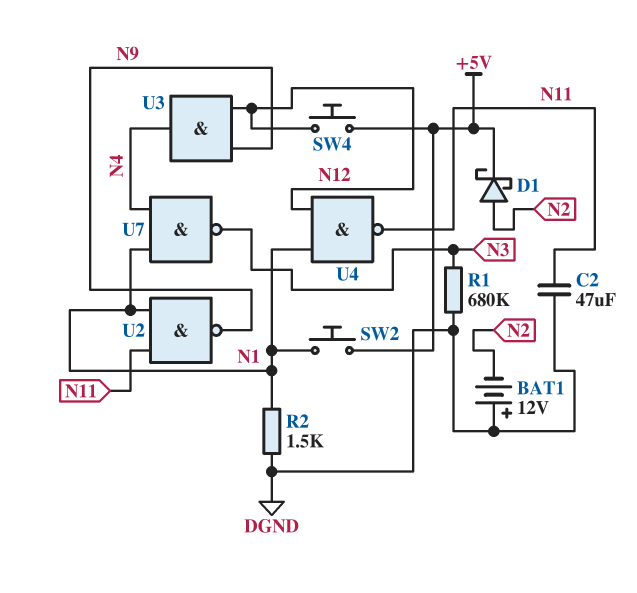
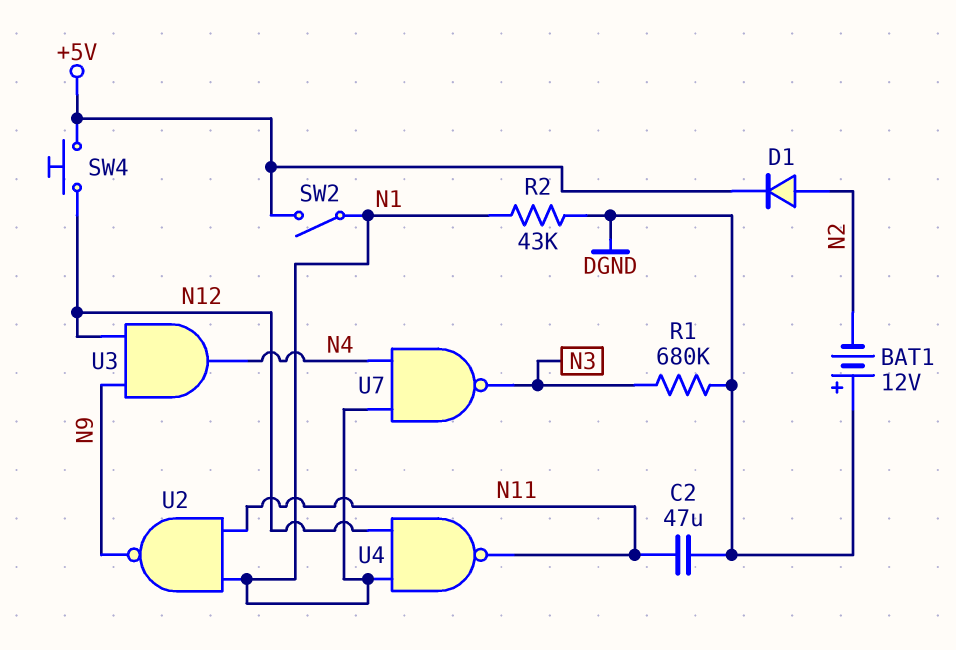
D1: schottky (A N2, K +5V) -> diode (A N2, K +5V)
R2: 1.5k (DGND, N1) -> 43k (DGND, N1)
SW2: button (+5V, N1) -> switch (+5V, N1)

